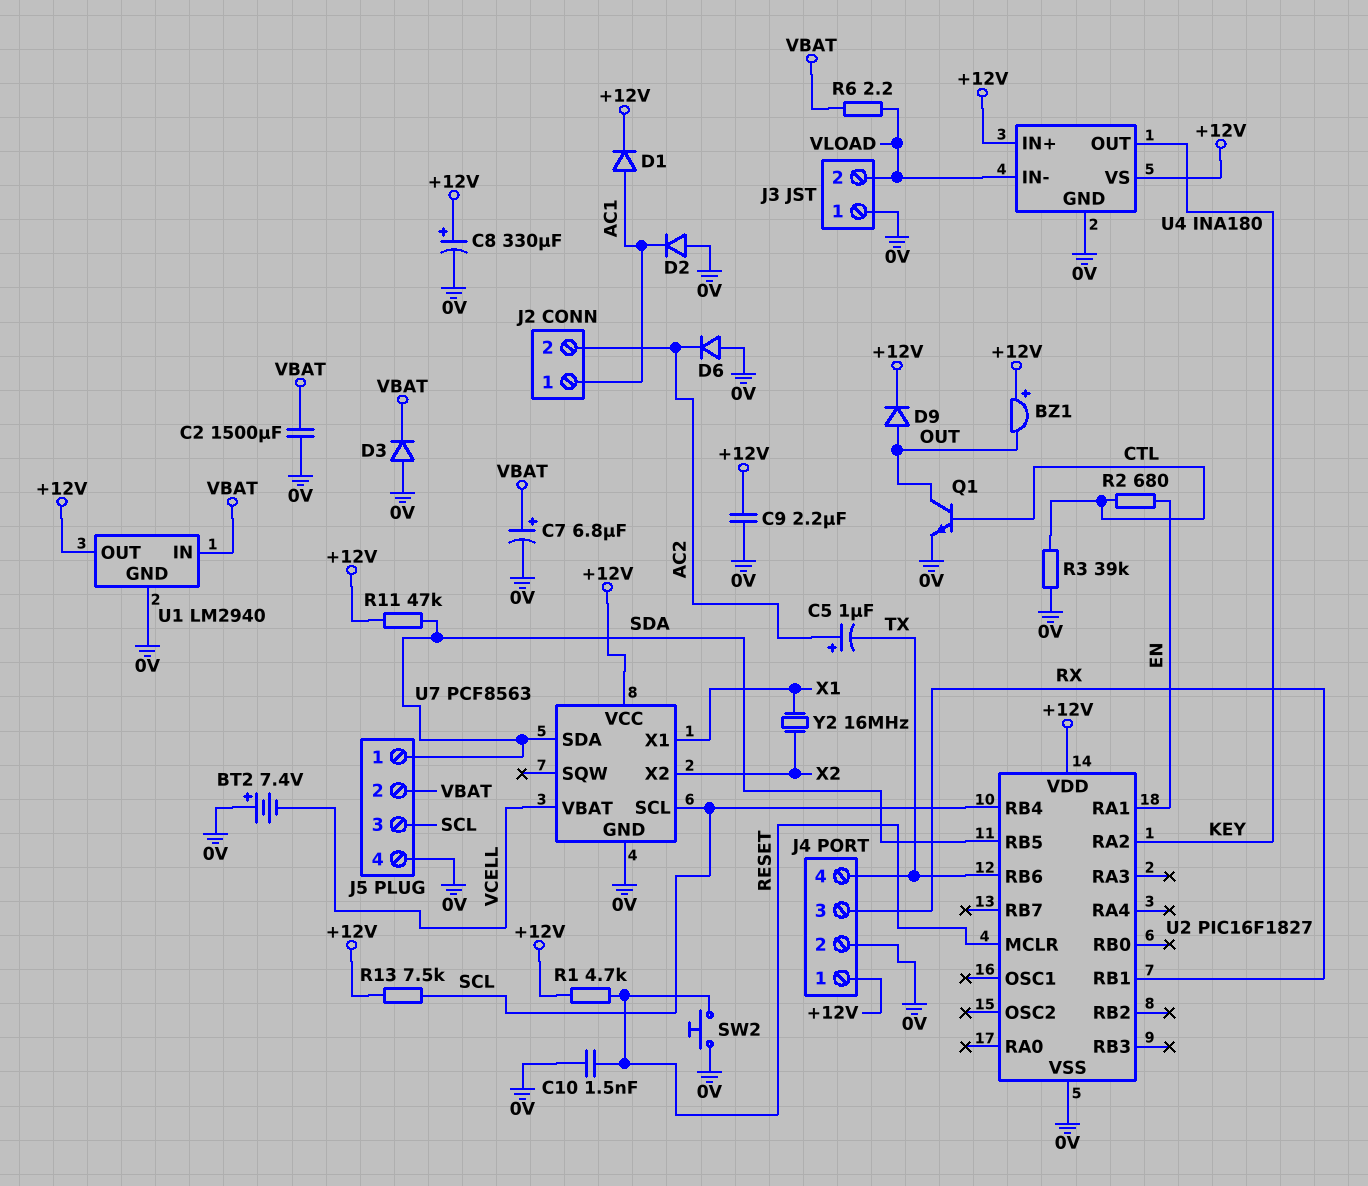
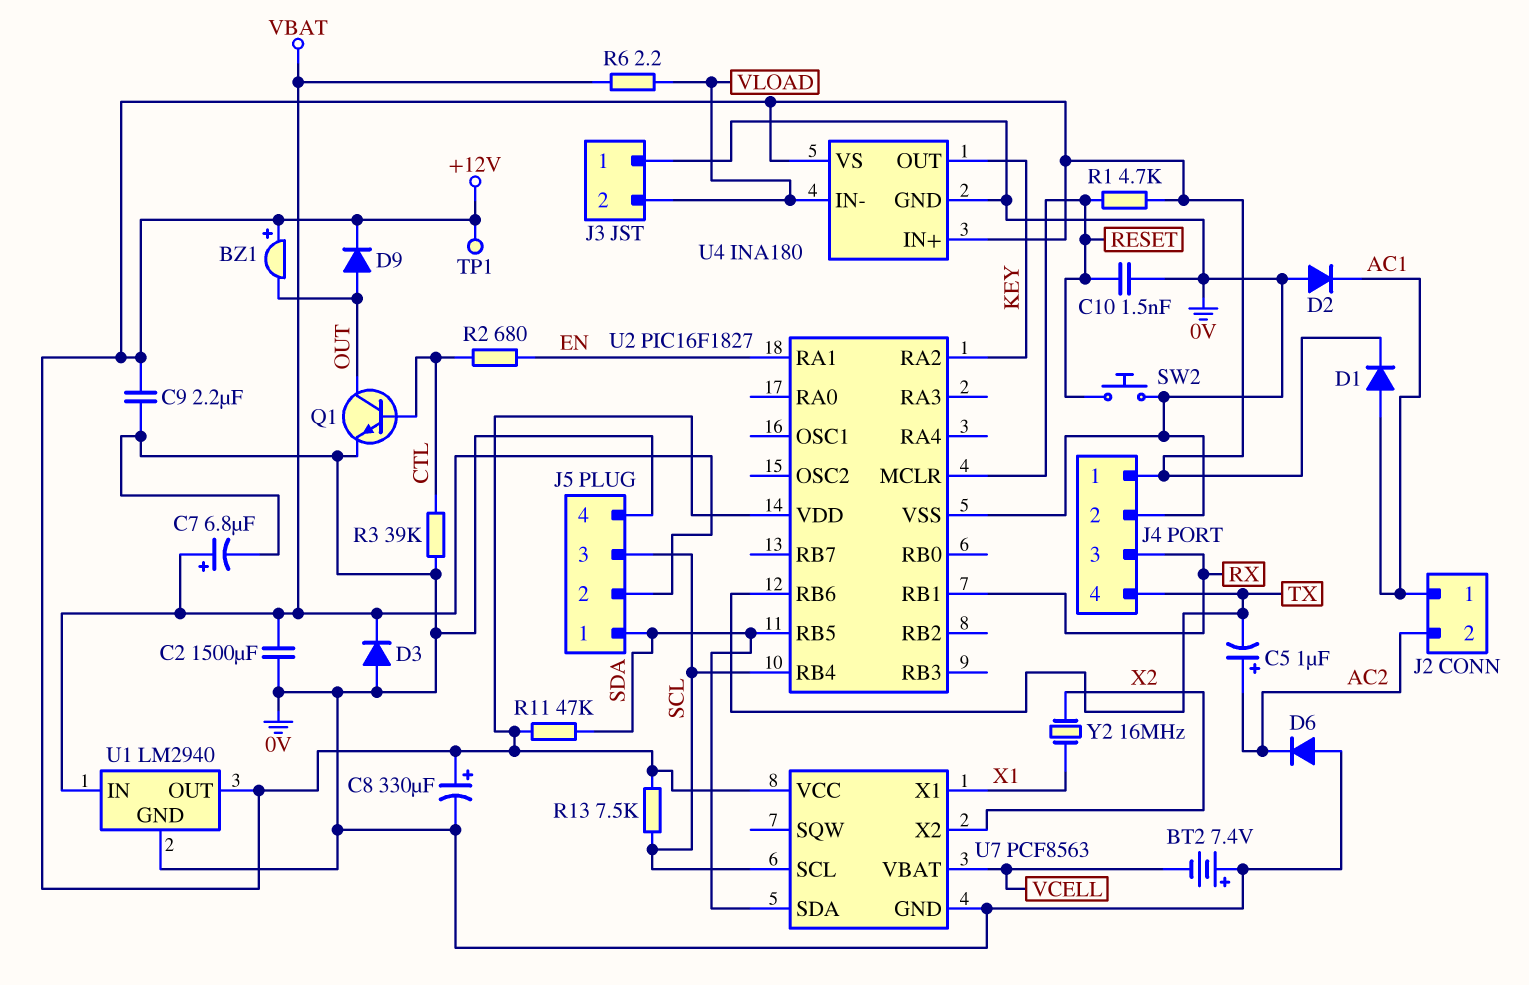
TP1: none -> test point (+12V)

